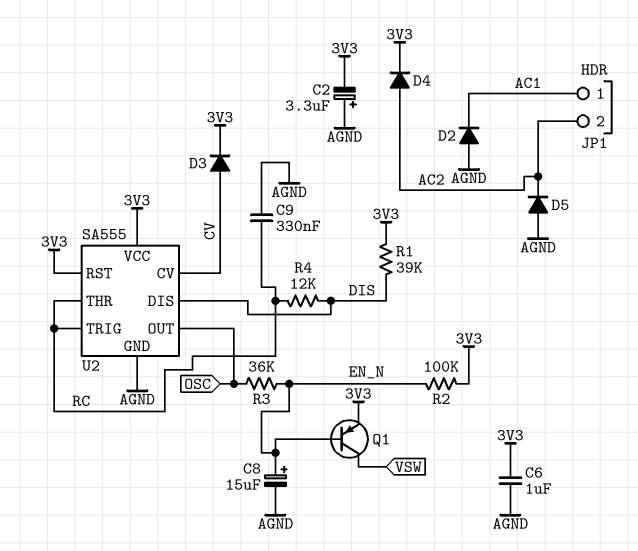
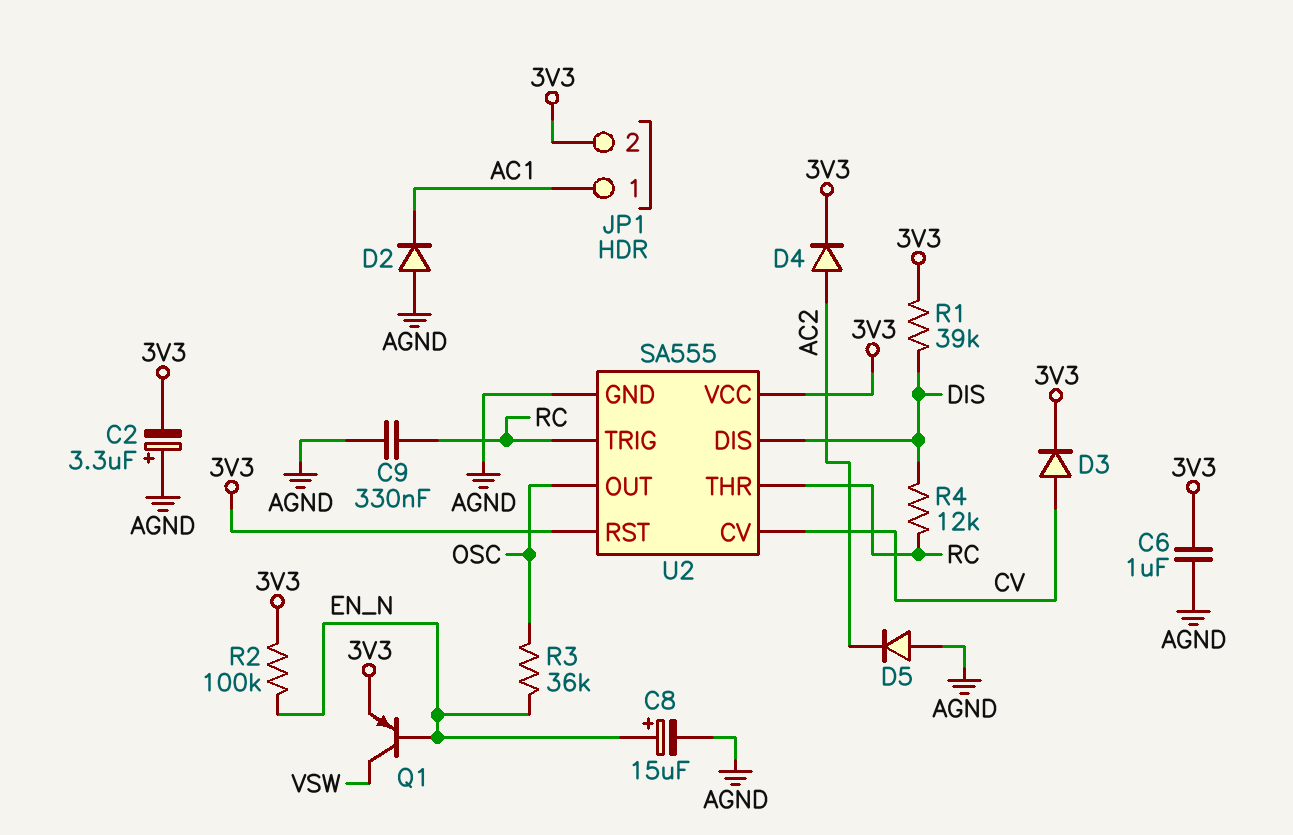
JP1 pin 2: AC2 -> 3V3

